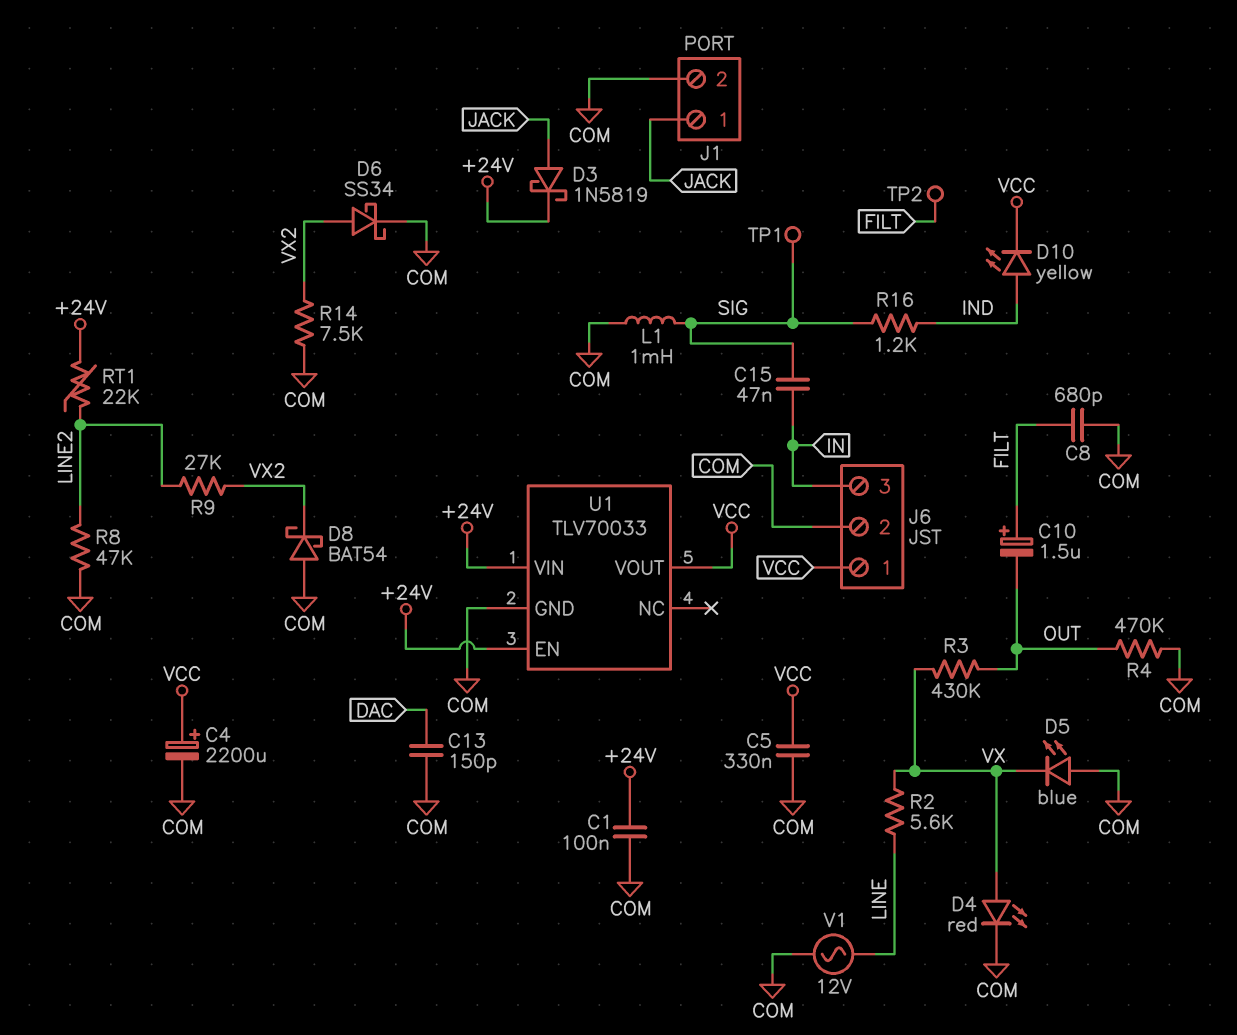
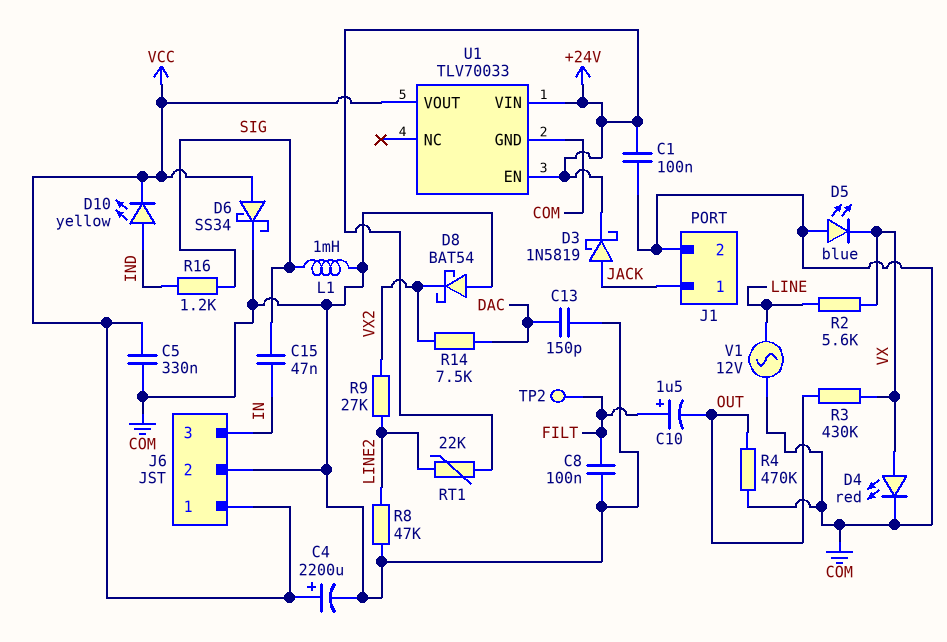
C8: 680pF (COM, FILT) -> 100nF (COM, FILT)
D6: schottky SS34 (A VX2, K COM) -> schottky SS34 (A VCC, K COM)
R14: 7.5k (COM, VX2) -> 7.5k (DAC, VX2)
TP1: test point (SIG) -> none

